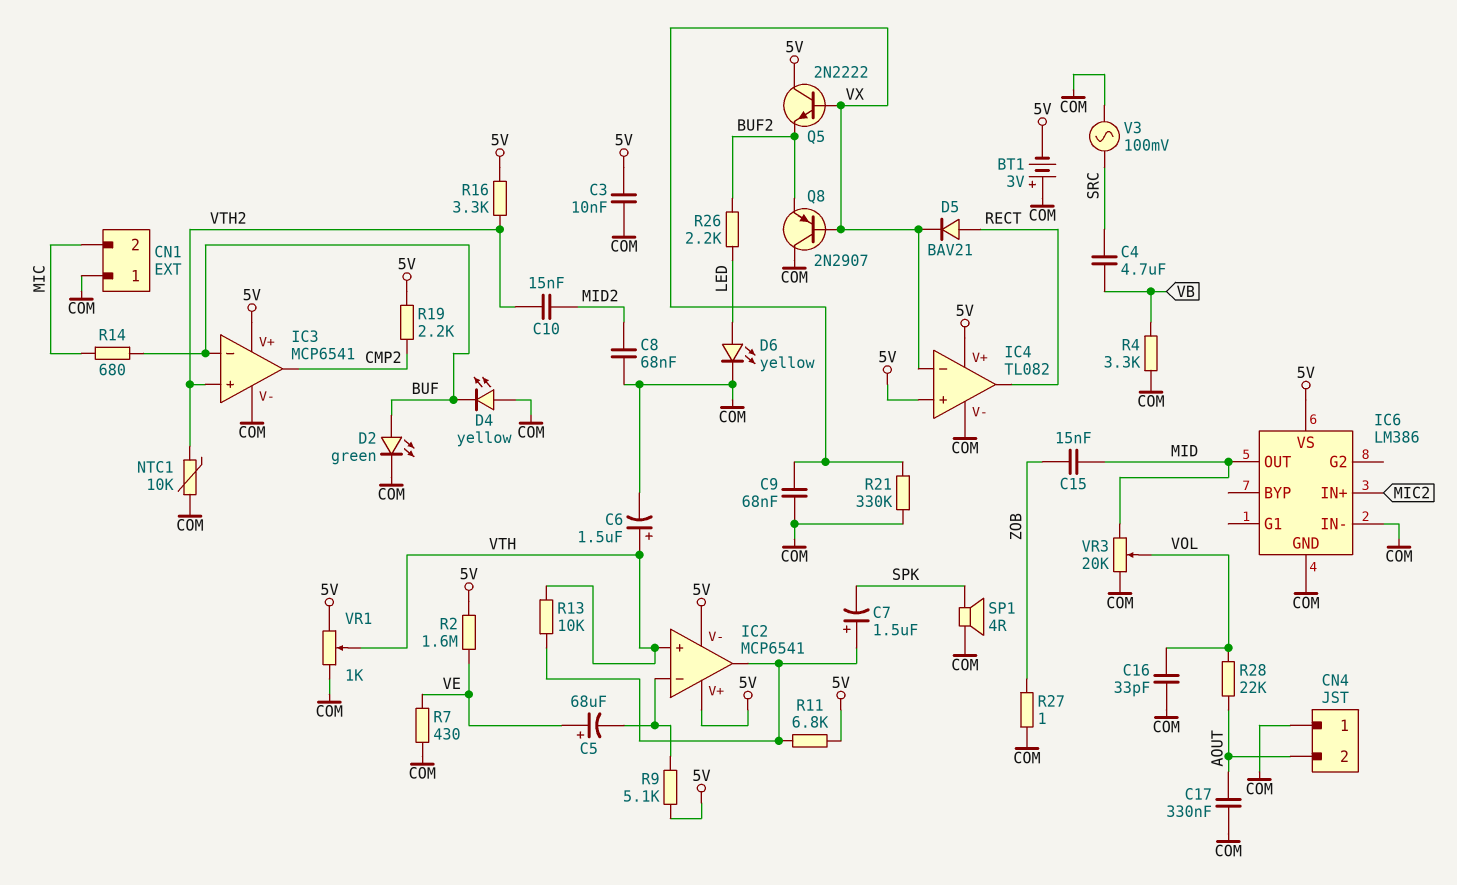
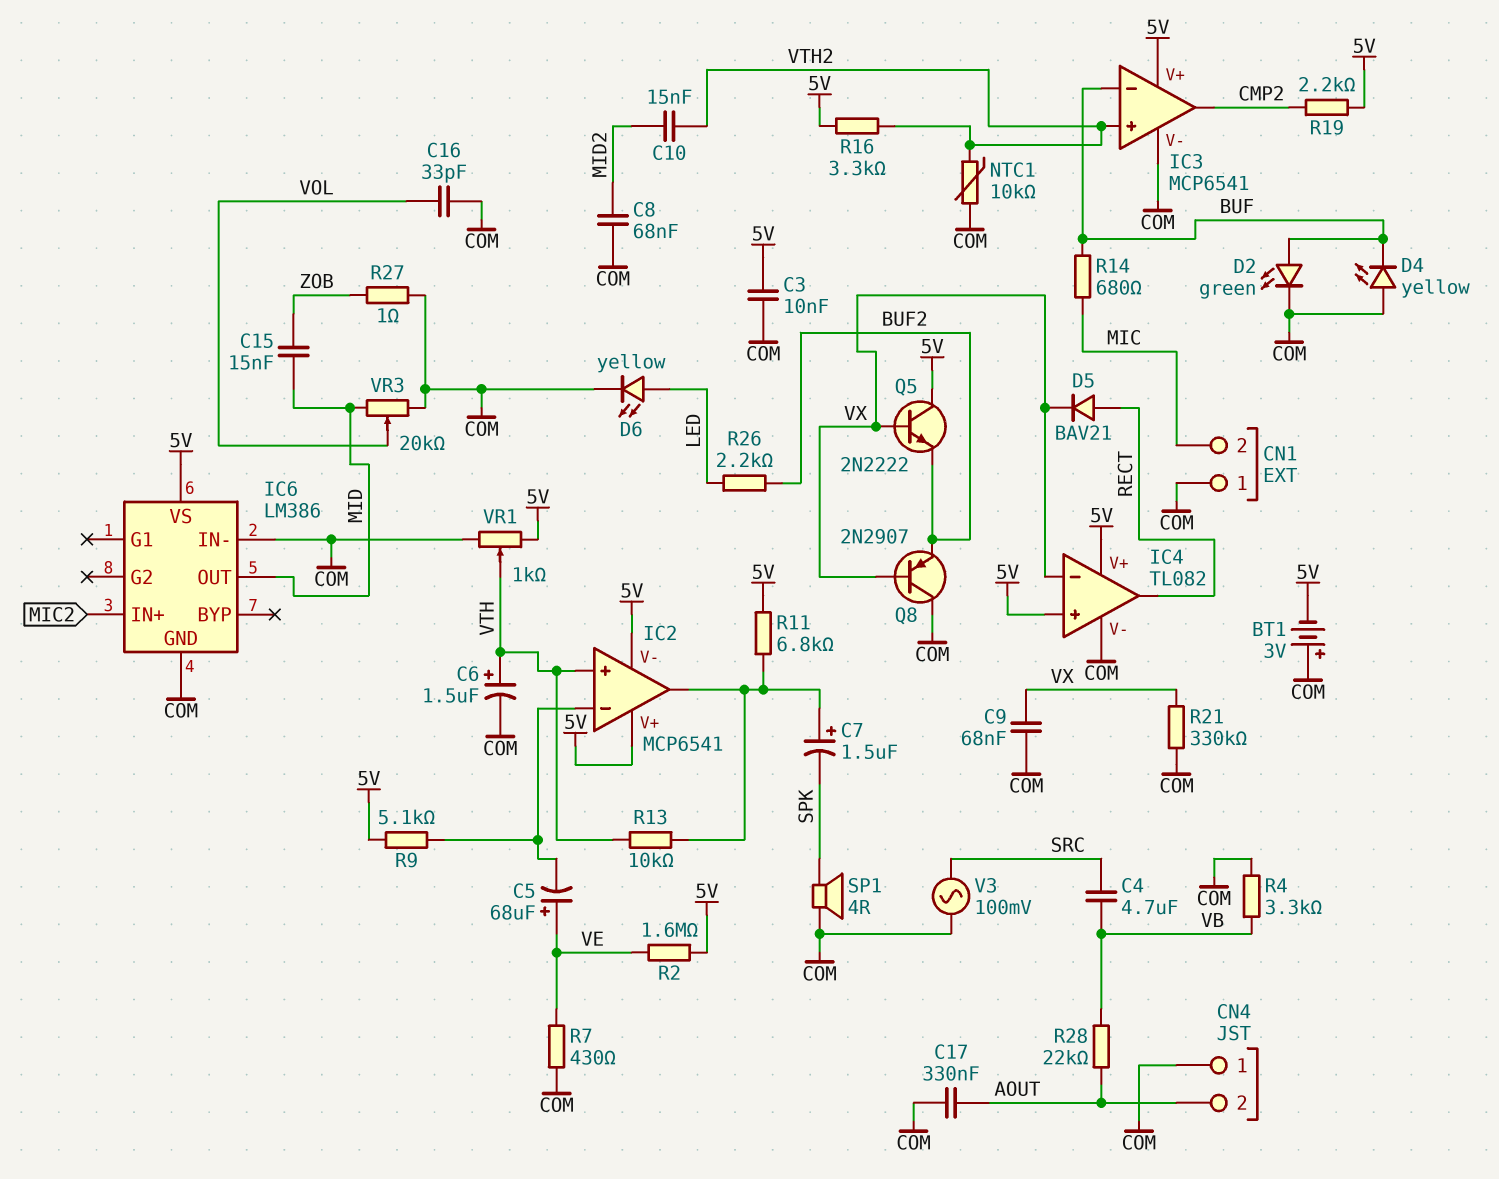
R28: 22k (AOUT, VOL) -> 22k (AOUT, VB)

